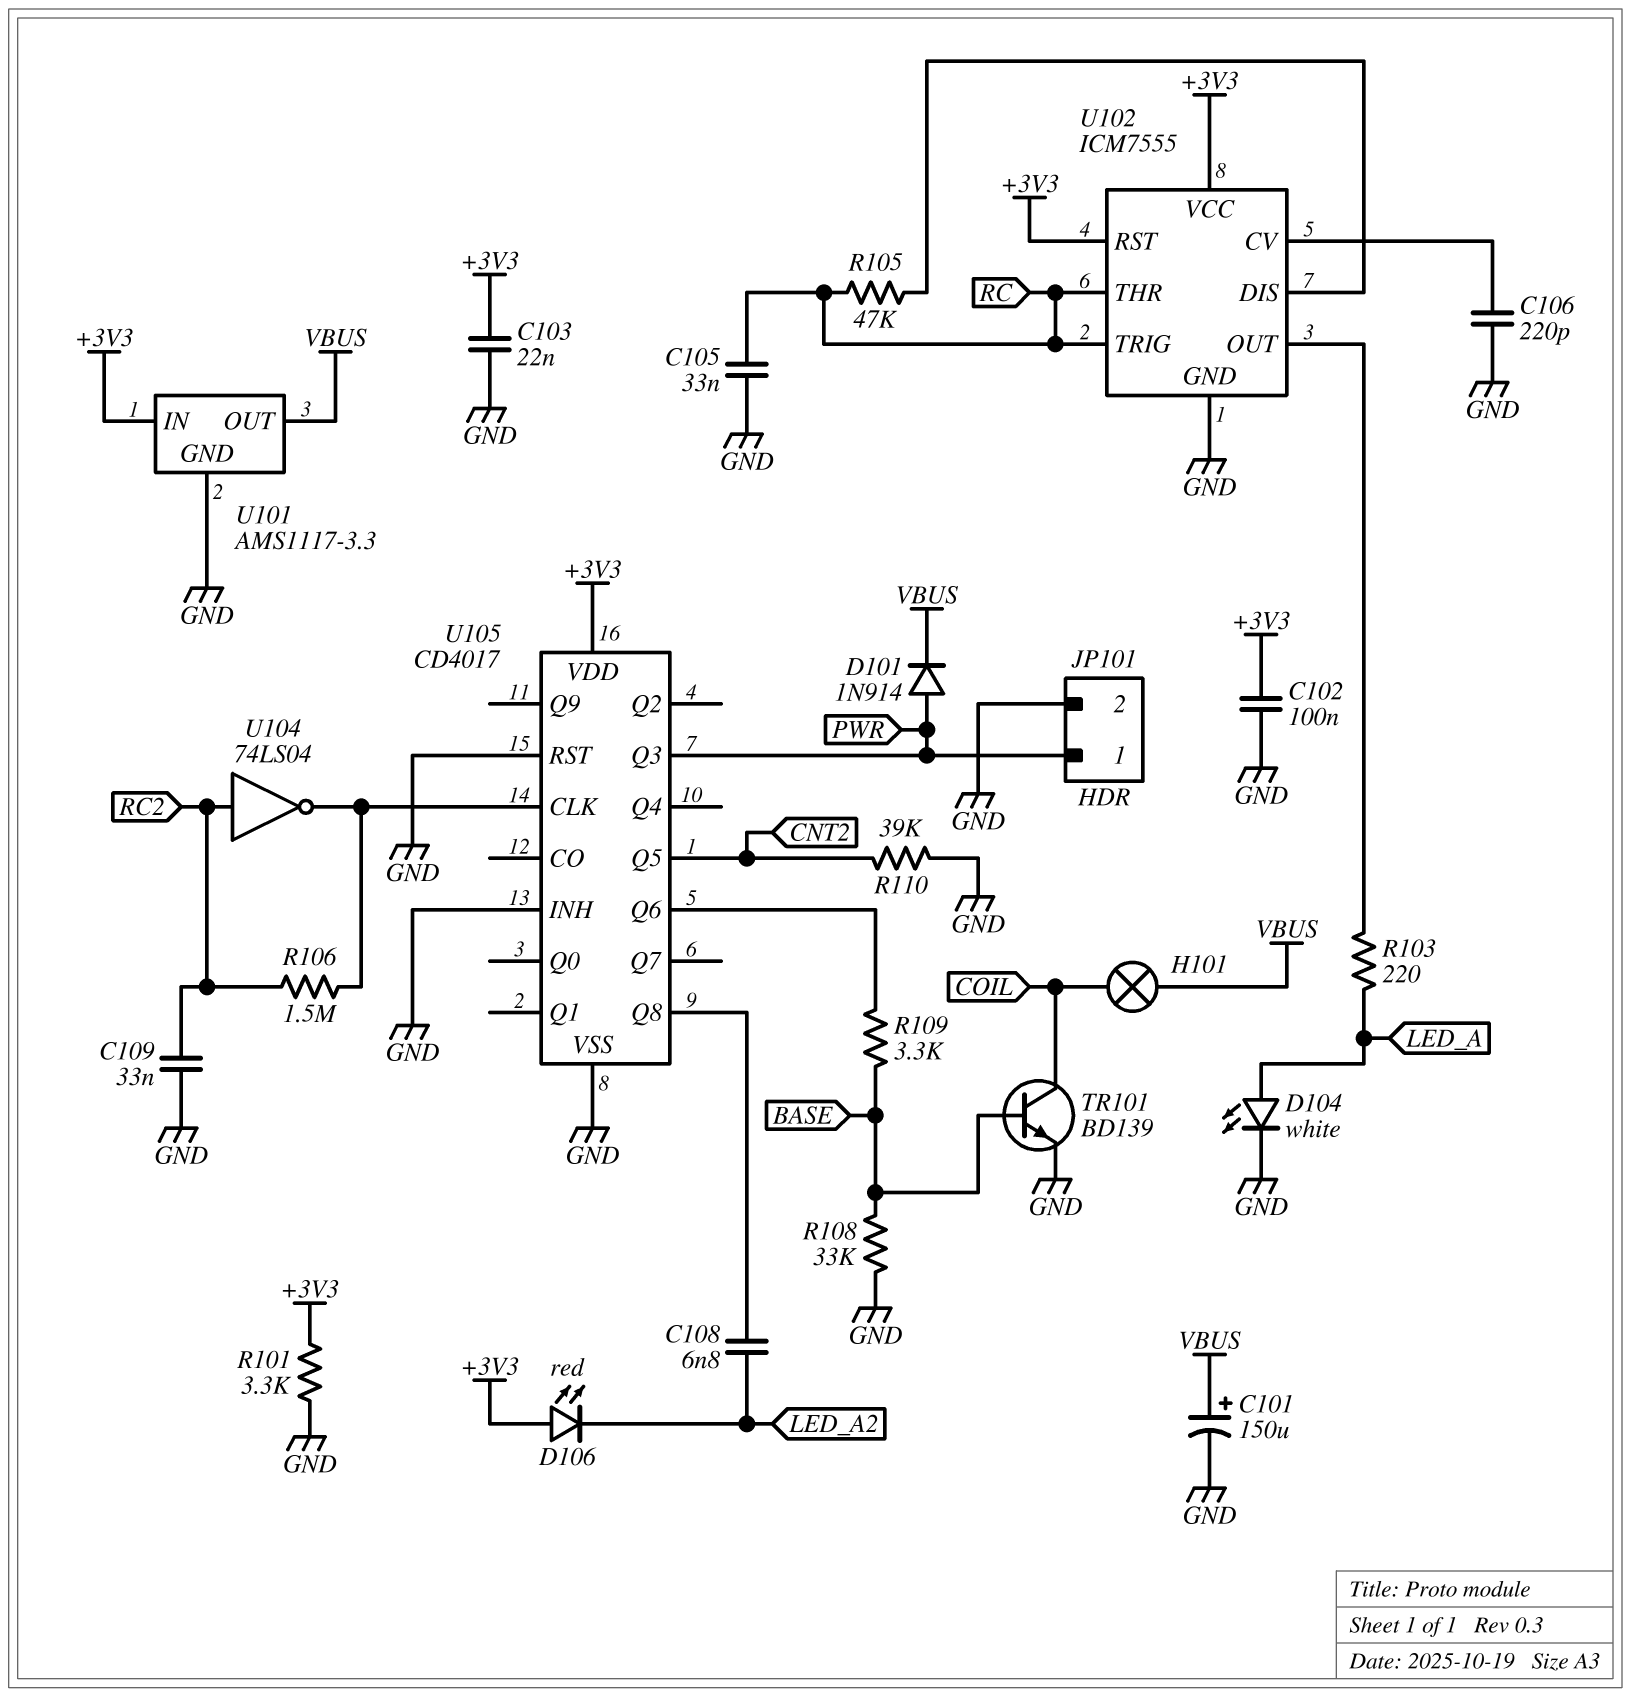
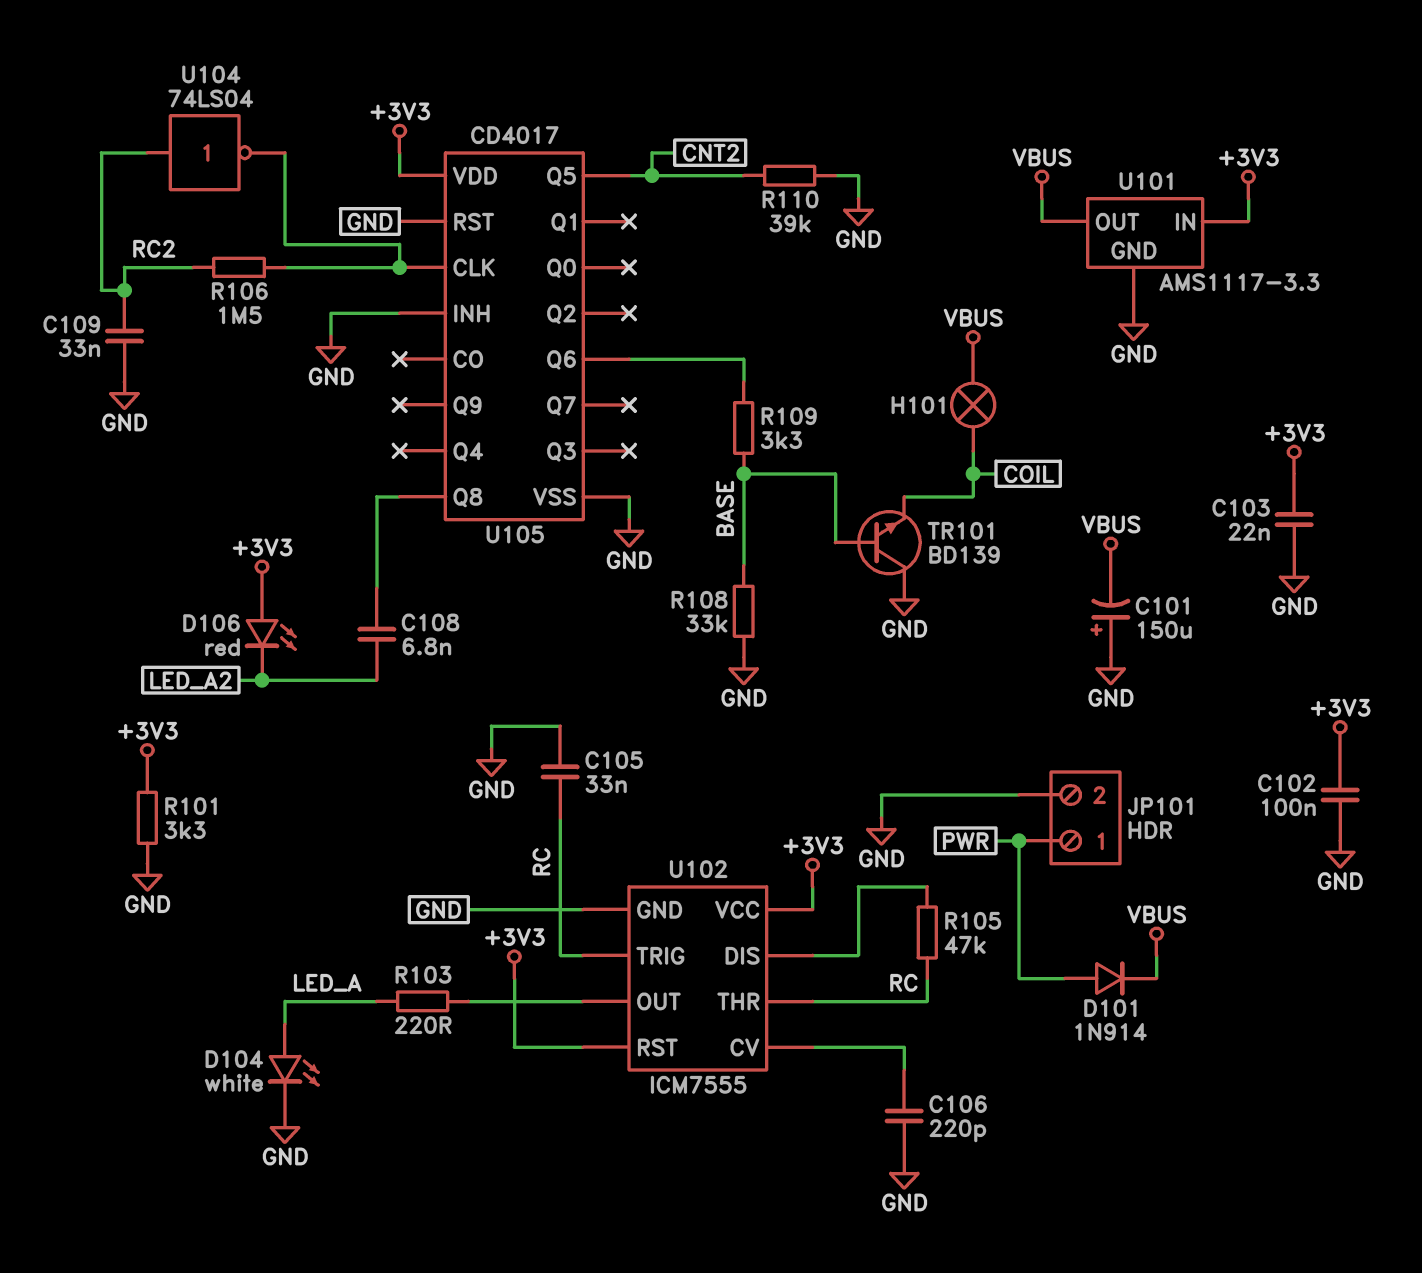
C101: 150uF (plus VBUS, minus GND) -> 150uF (plus GND, minus VBUS)
TR101: NPN BD139 (B BASE, C COIL, E GND) -> NPN BD139 (B BASE, C GND, E COIL)
U105 pin Q3: PWR -> none

